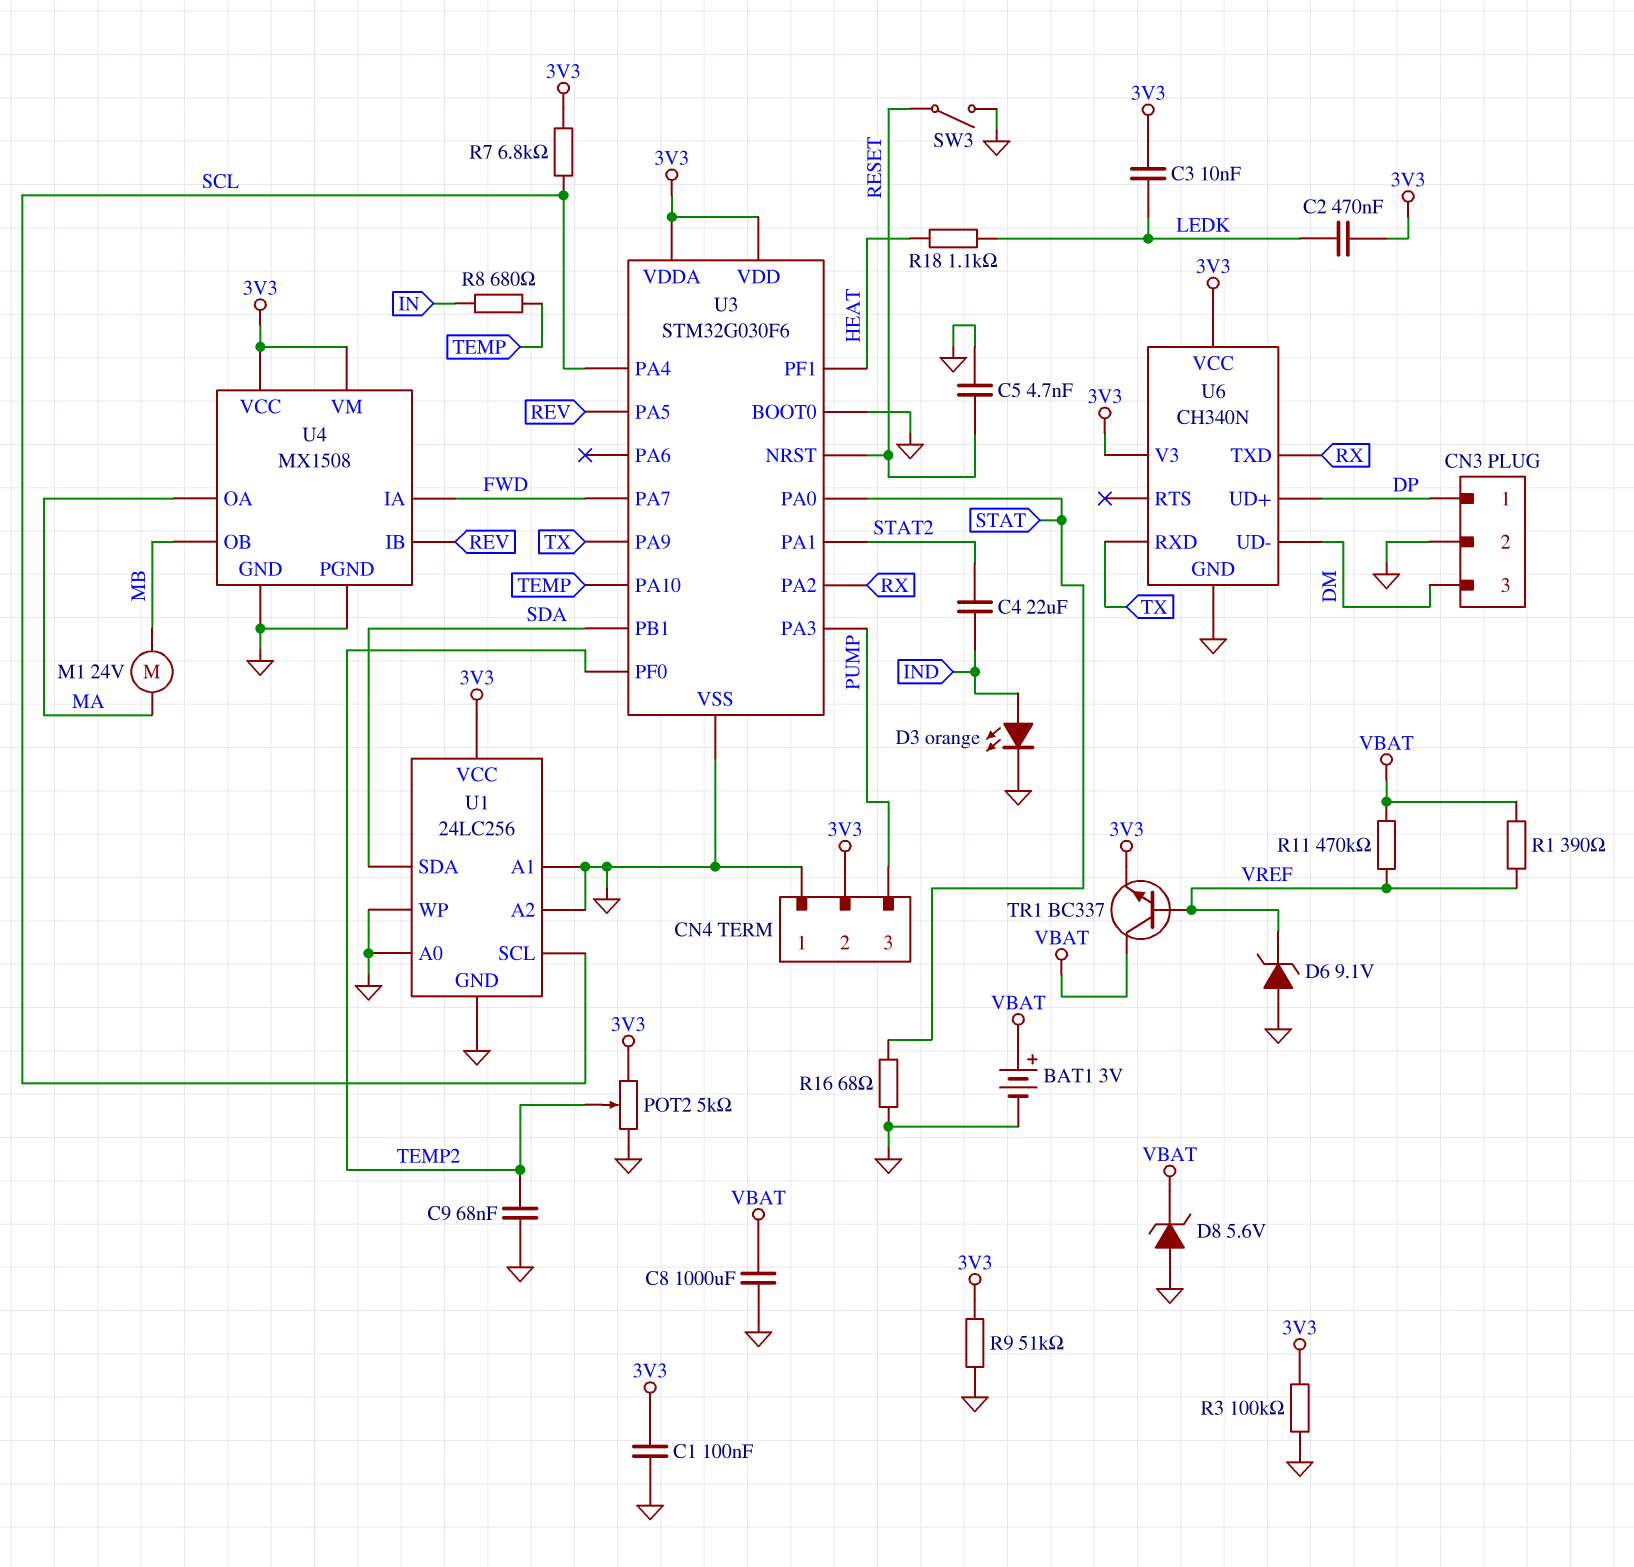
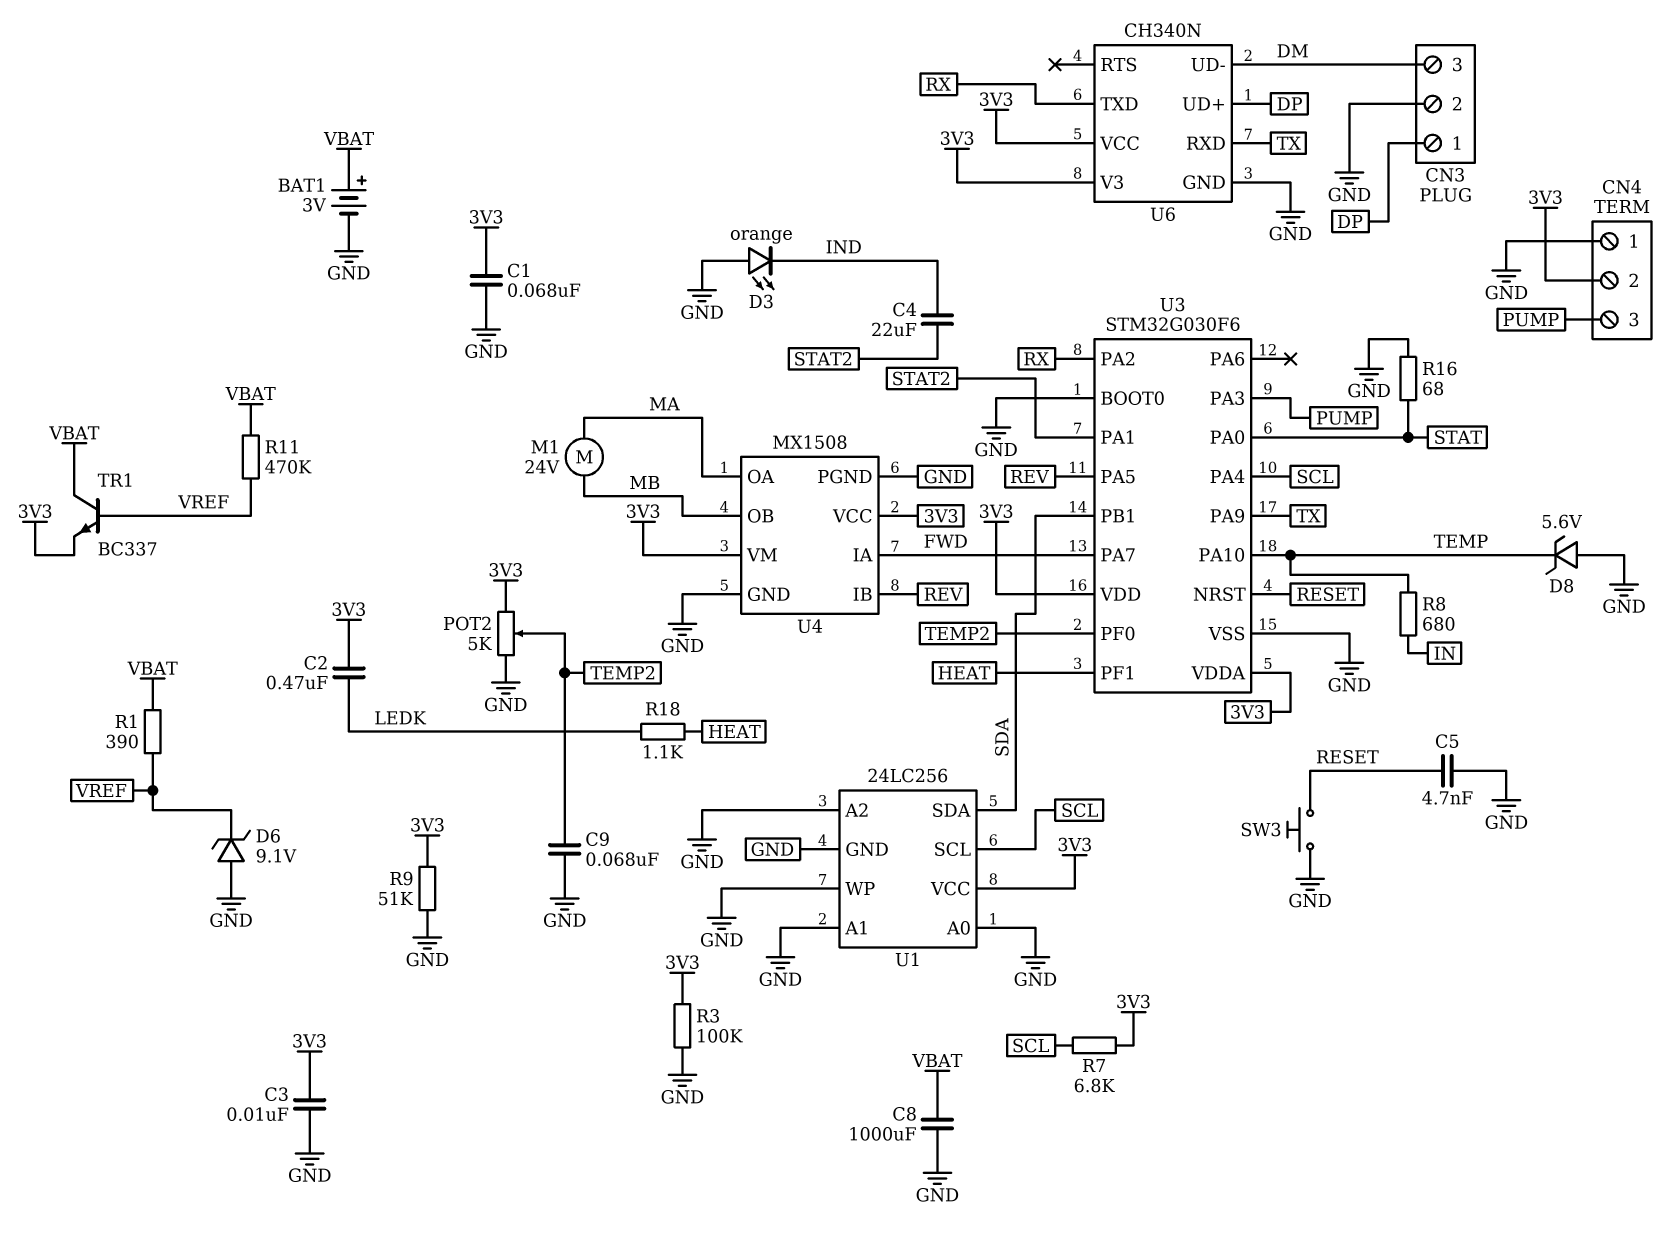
C1: 100nF (3V3, GND) -> 68nF (3V3, GND)
C3: 10nF (3V3, LEDK) -> 10nF (3V3, GND)
D3: LED orange (A IND, K GND) -> LED orange (A GND, K IND)
D8: zener 5.6V (A GND, K VBAT) -> zener 5.6V (A GND, K TEMP)
SW3: switch (GND, RESET) -> button (GND, RESET)

